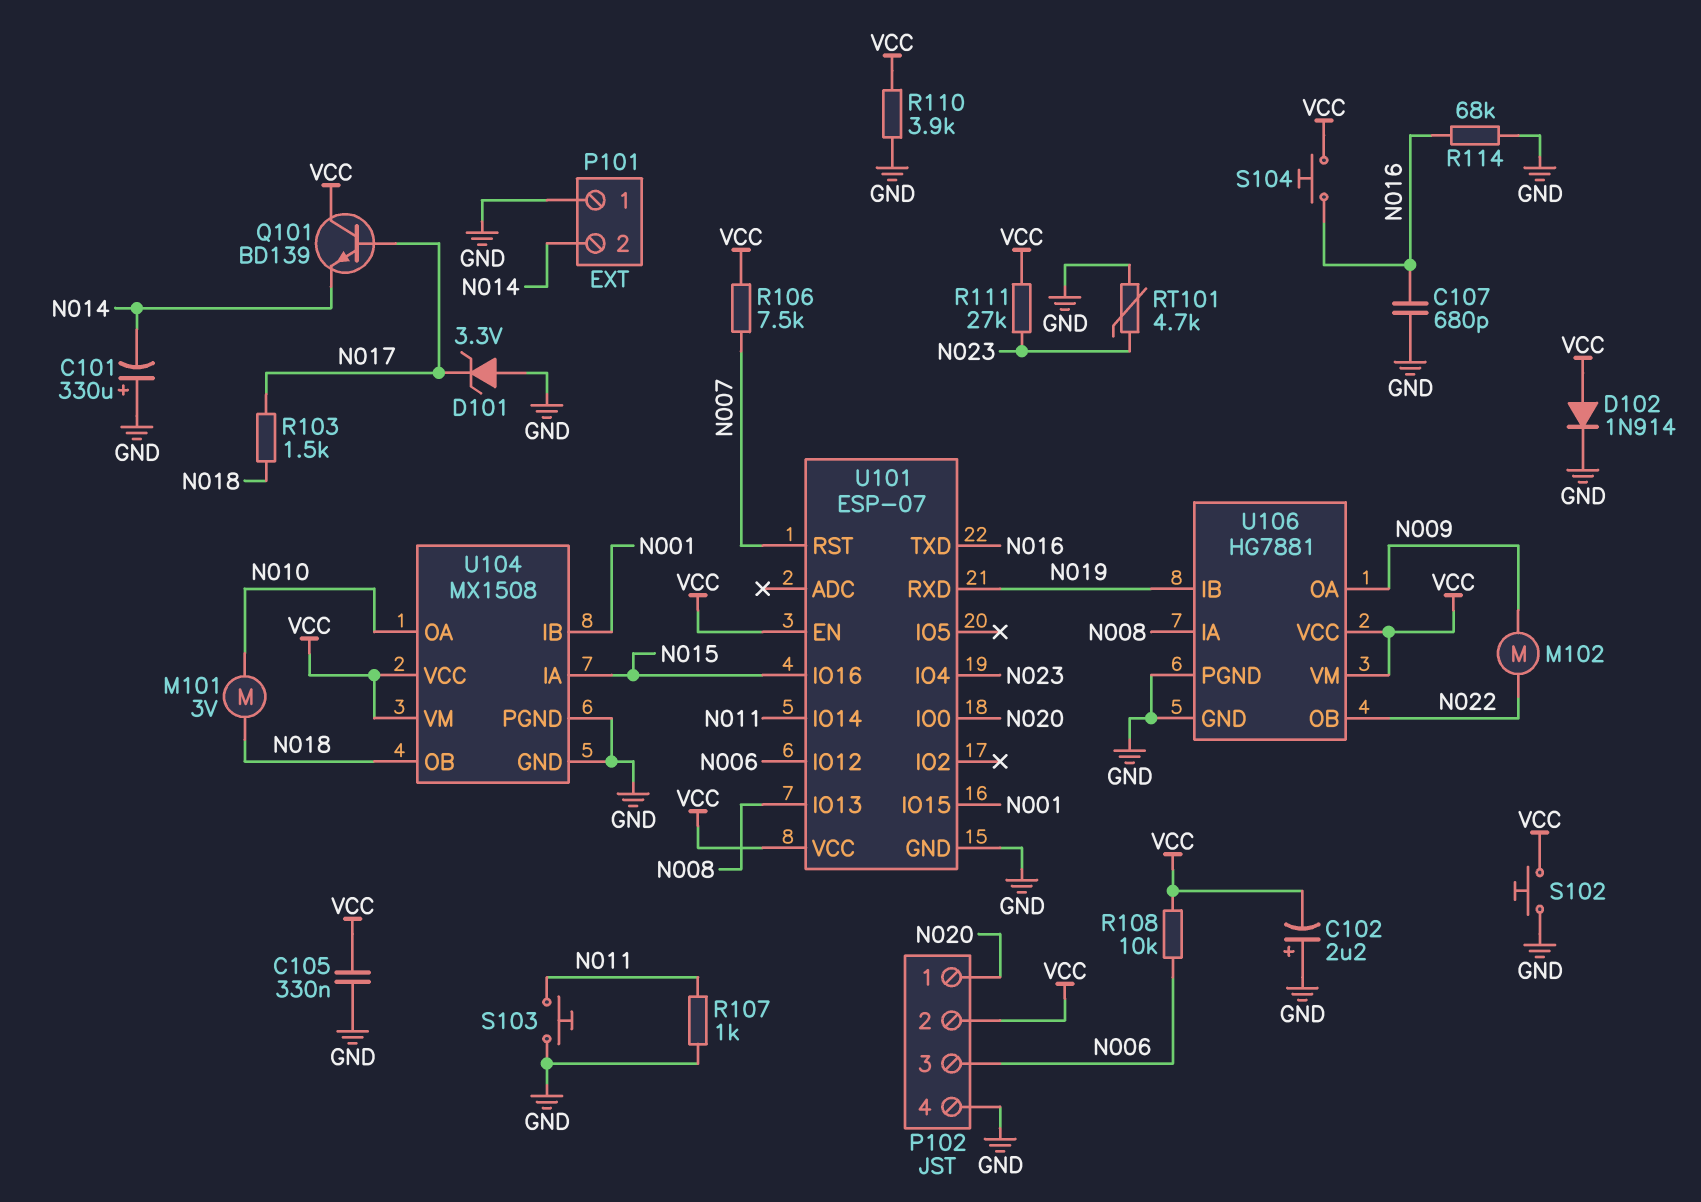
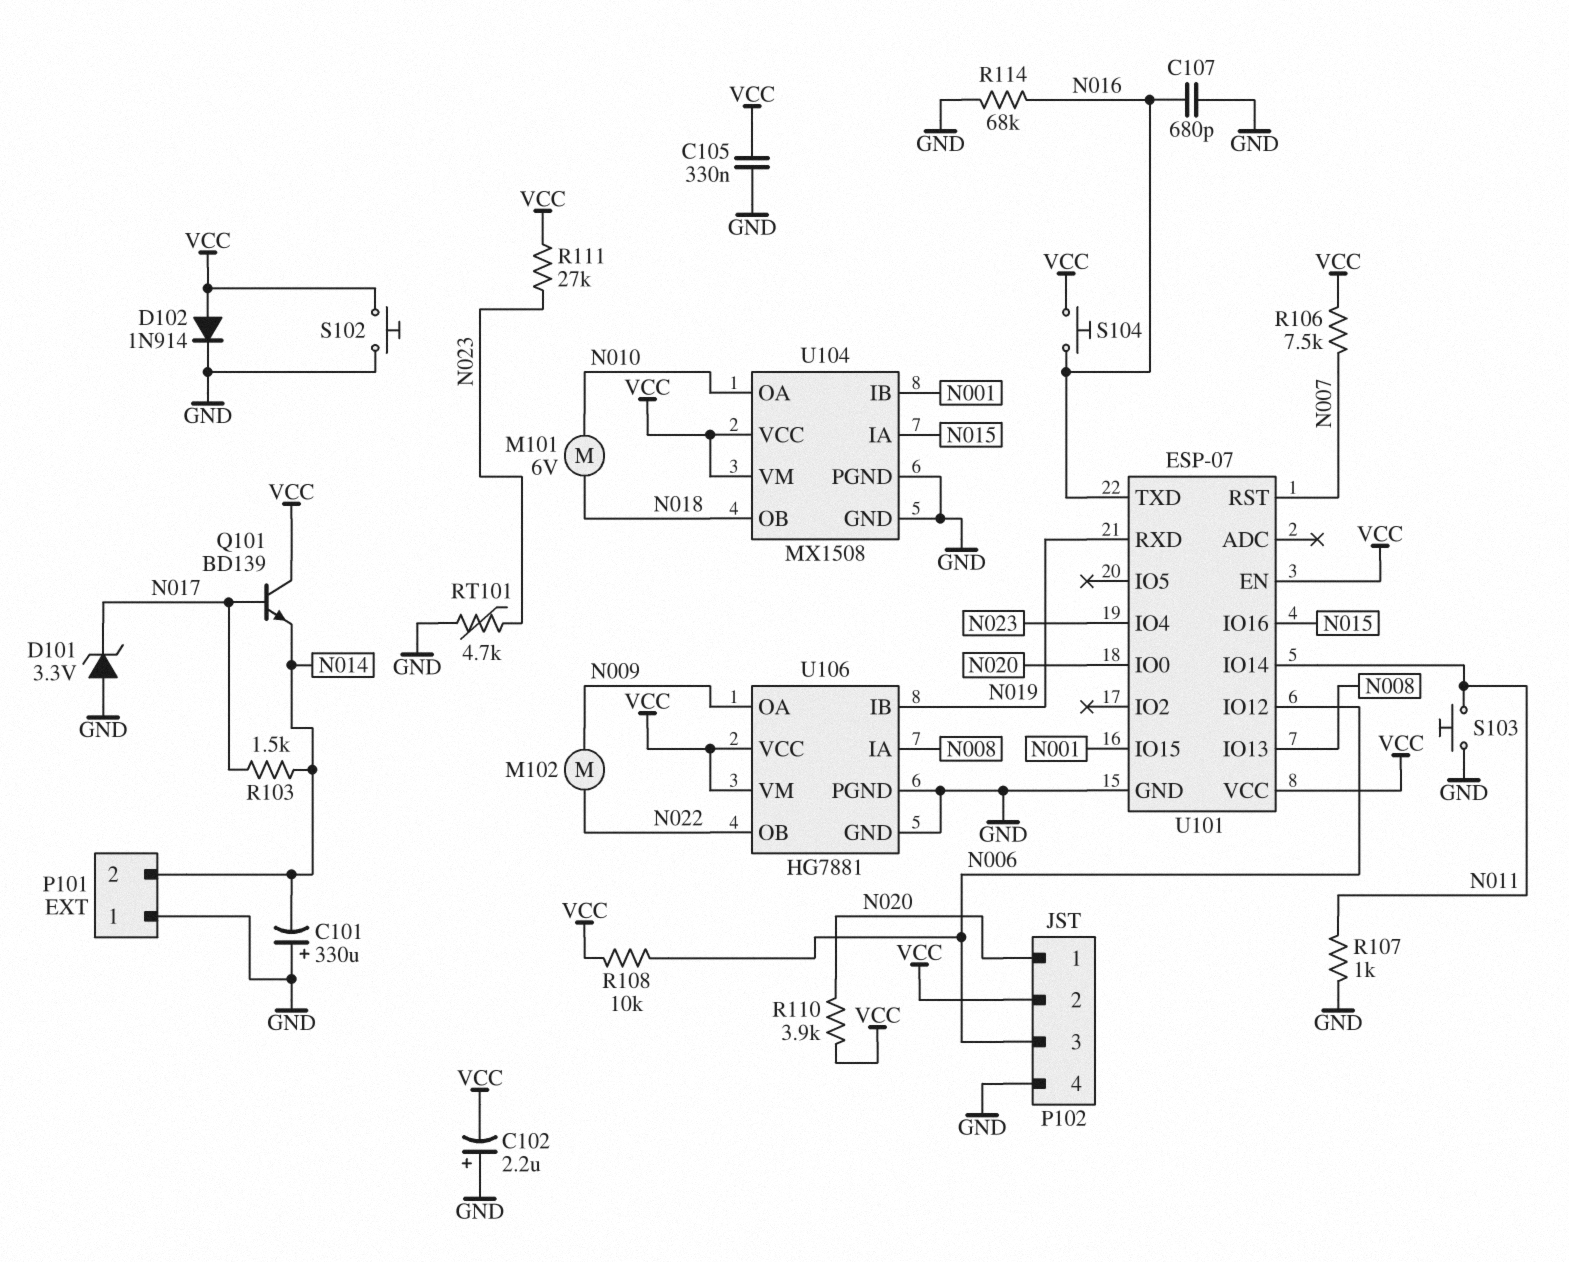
M101: motor 3V (N010, N018) -> motor 6V (N010, N018)
R103: 1.5k (N017, N018) -> 1.5k (N014, N017)
R110: 3.9k (GND, VCC) -> 3.9k (N020, VCC)

